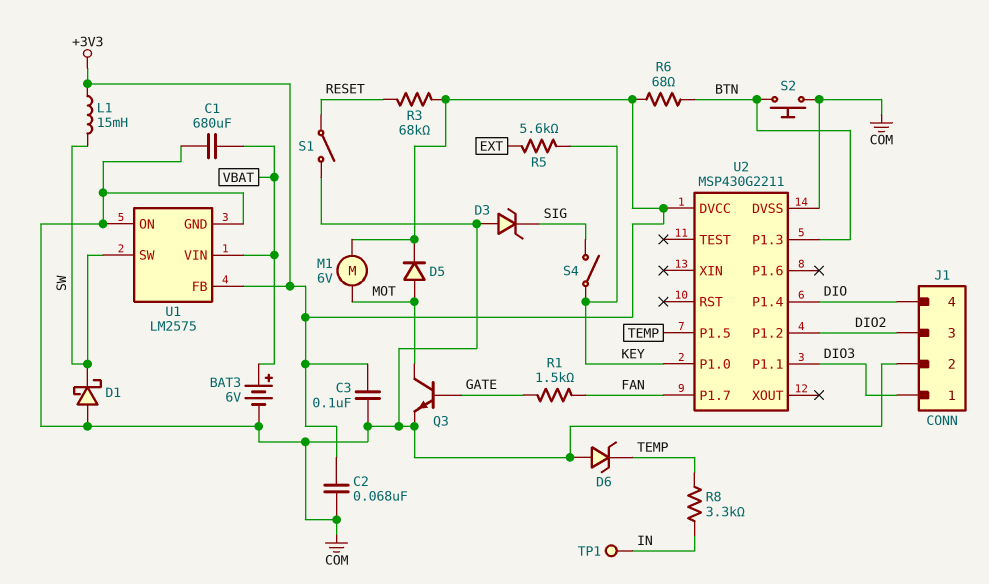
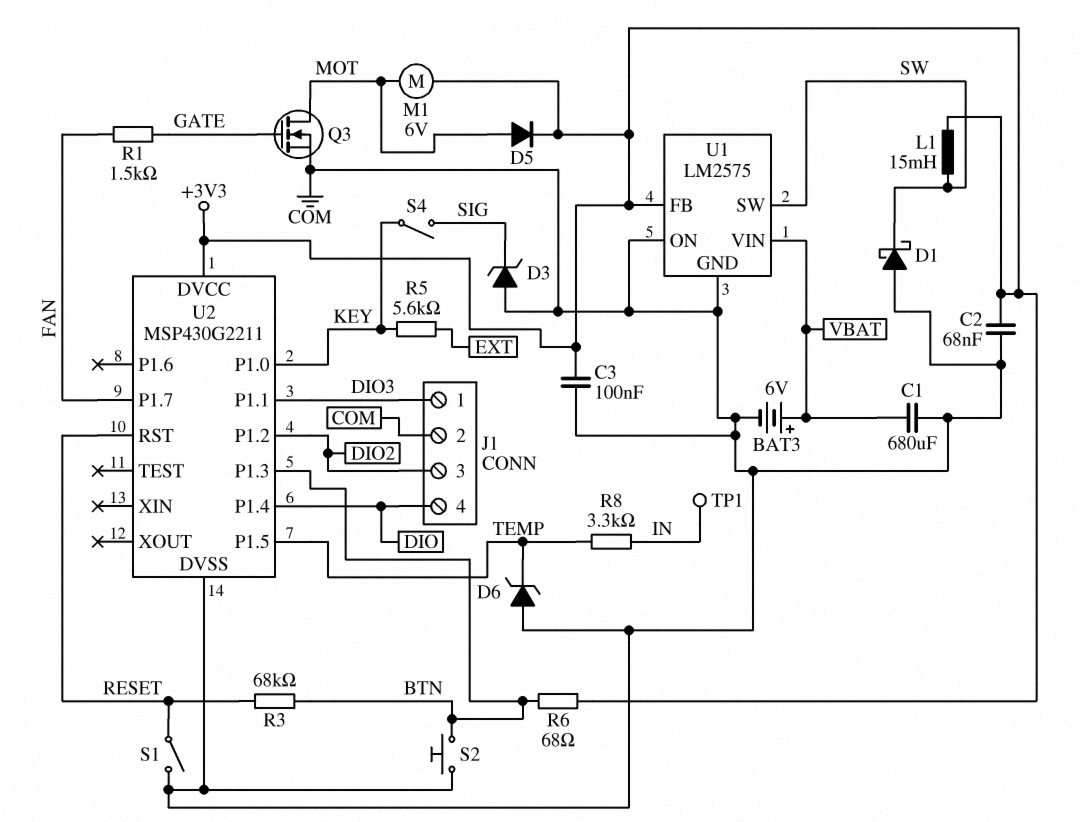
Q3: NPN (B GATE, C MOT, E COM) -> NMOS (G GATE, D MOT, S COM)
R3: 68k (+3V3, RESET) -> 68k (BTN, RESET)
U2 pin RST: none -> RESET

